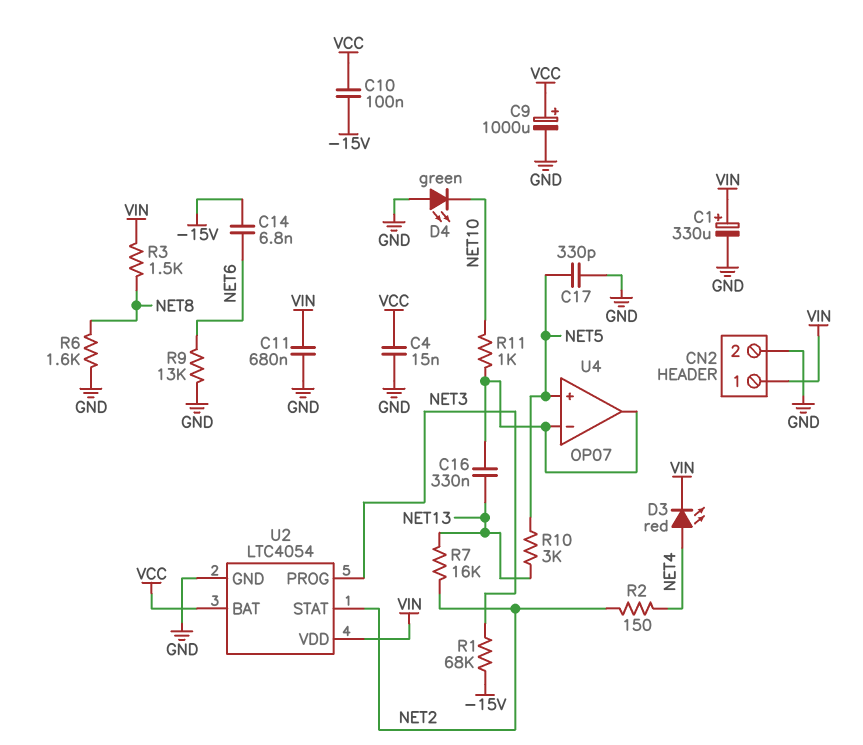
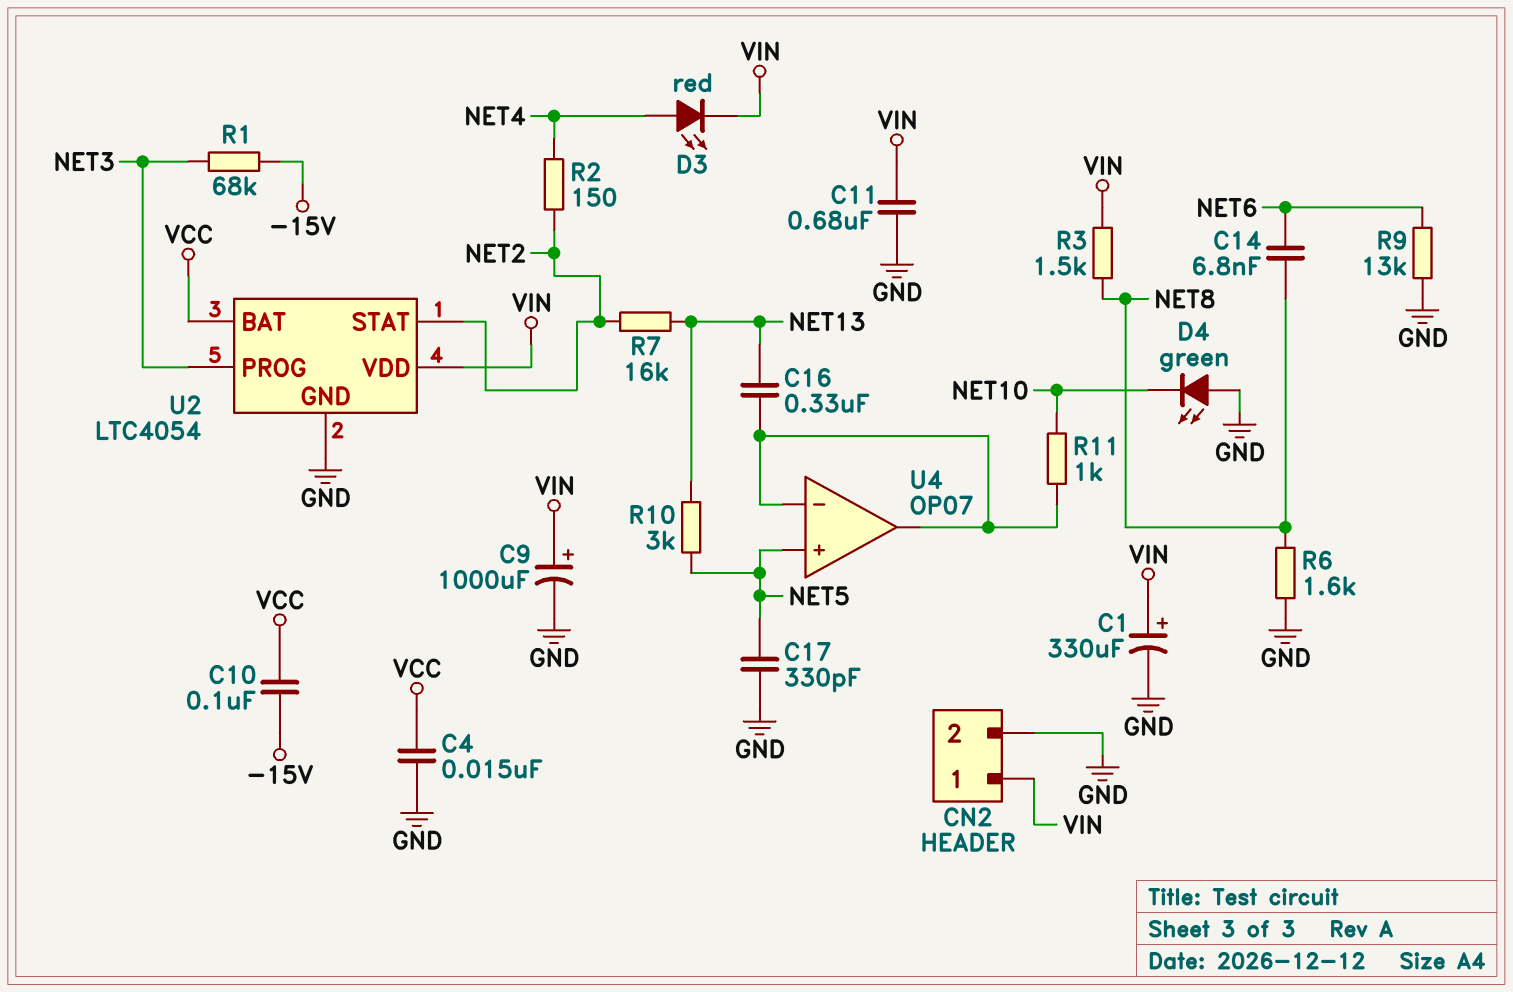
C9: 1000uF (plus VCC, minus GND) -> 1000uF (plus VIN, minus GND)
C14: 6.8nF (-15V, NET6) -> 6.8nF (NET6, NET8)

